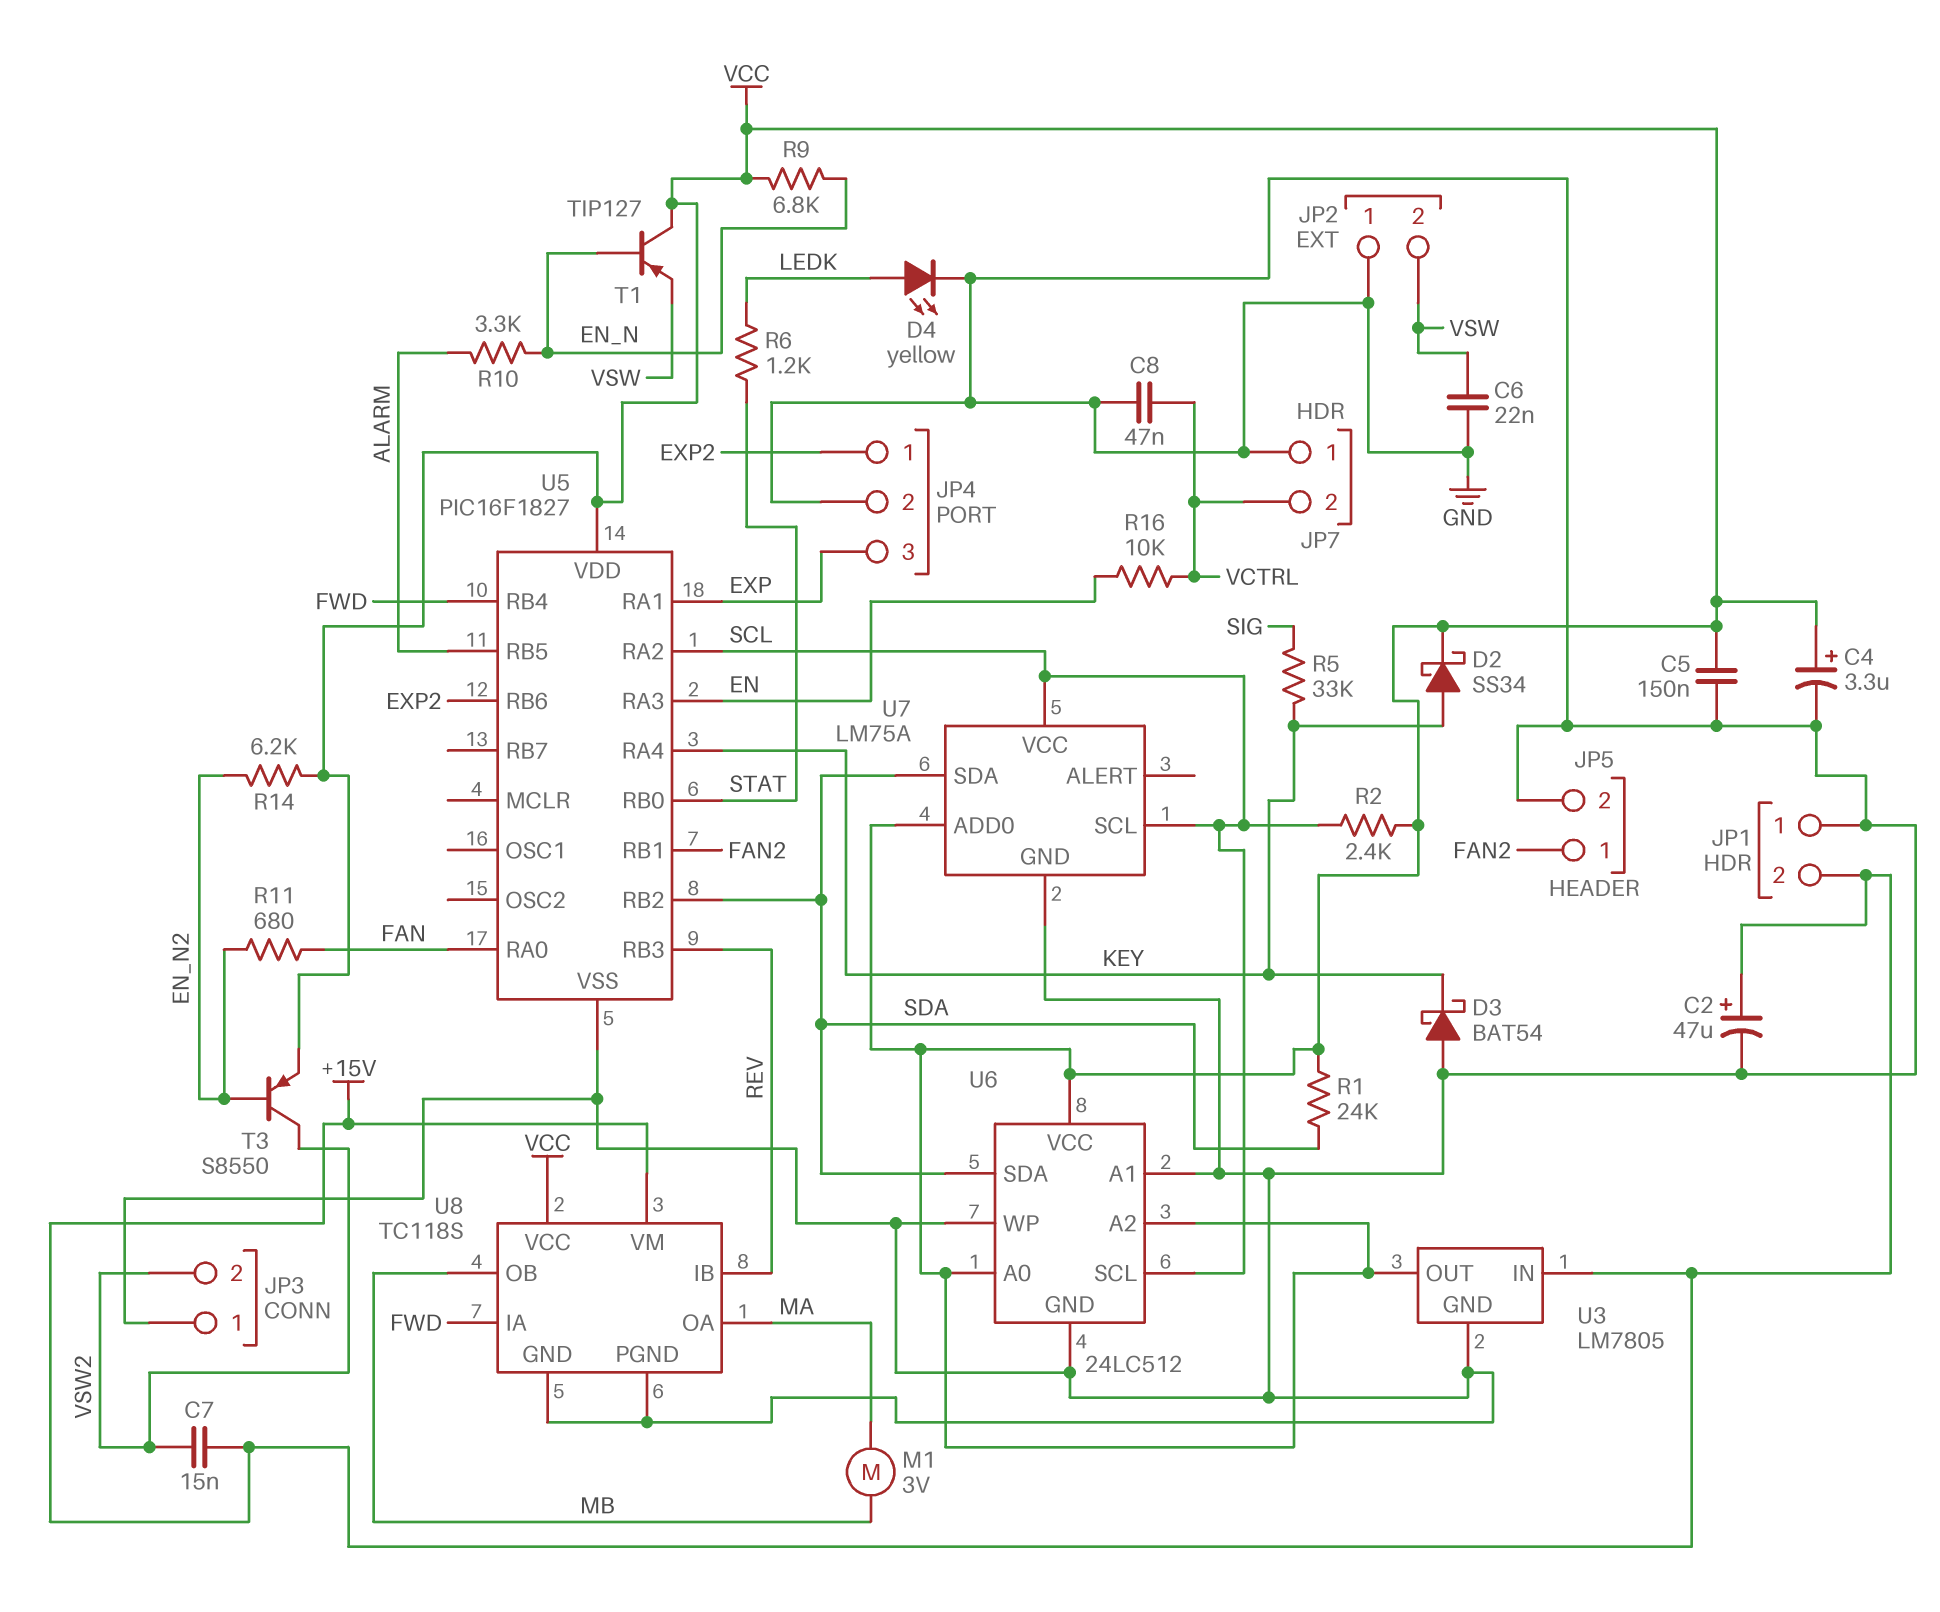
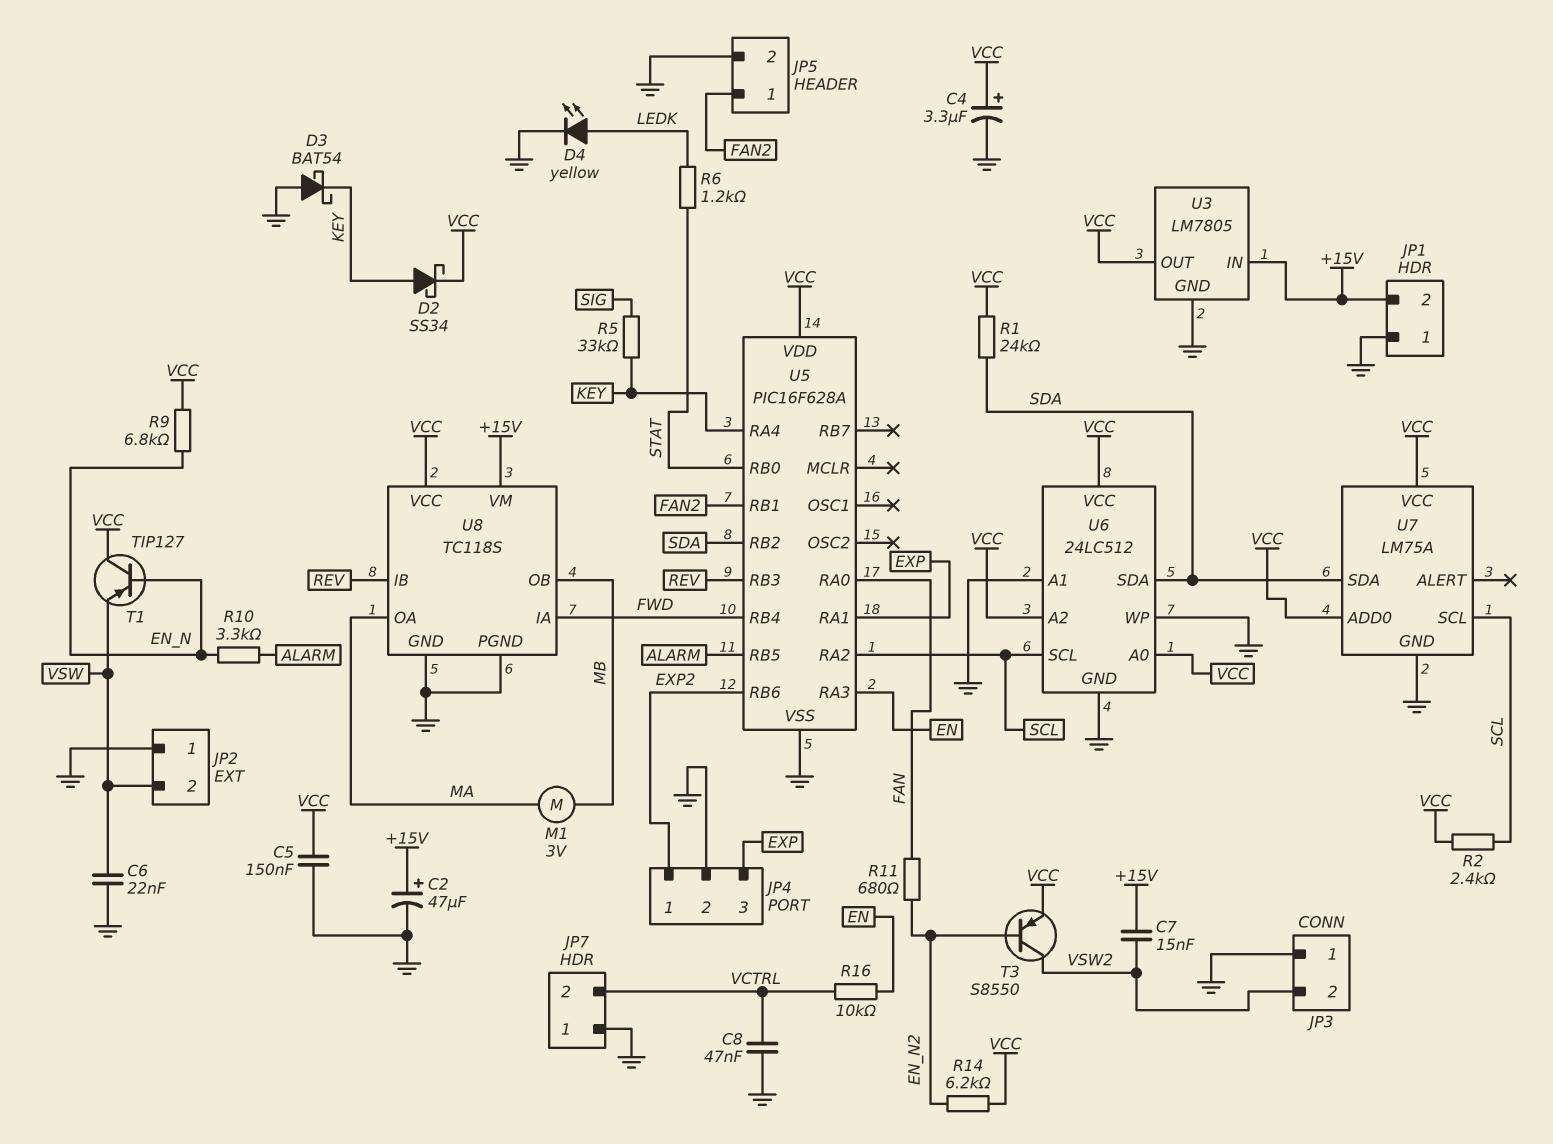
U5: PIC16F1827 -> PIC16F628A
U7 pin VCC: SCL -> VCC

